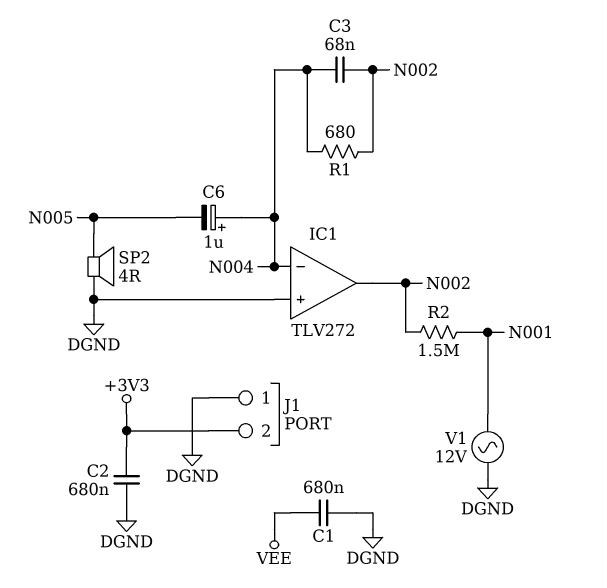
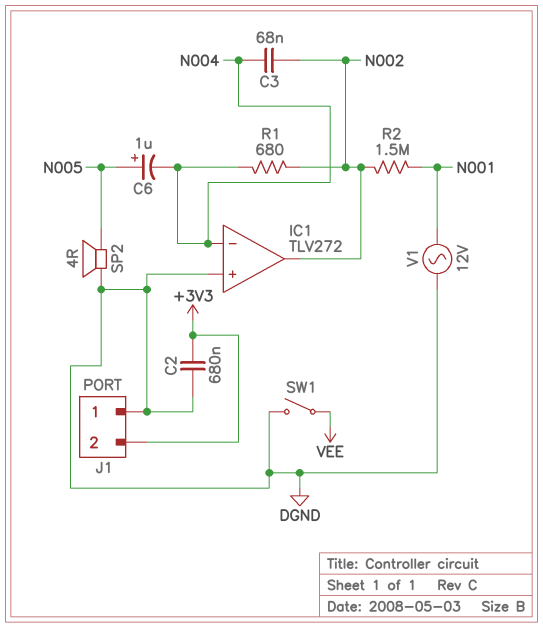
C1: 680nF (DGND, VEE) -> none
C6: 1uF (plus N004, minus N005) -> 1uF (plus N005, minus N004)
SW1: none -> switch (DGND, VEE)

